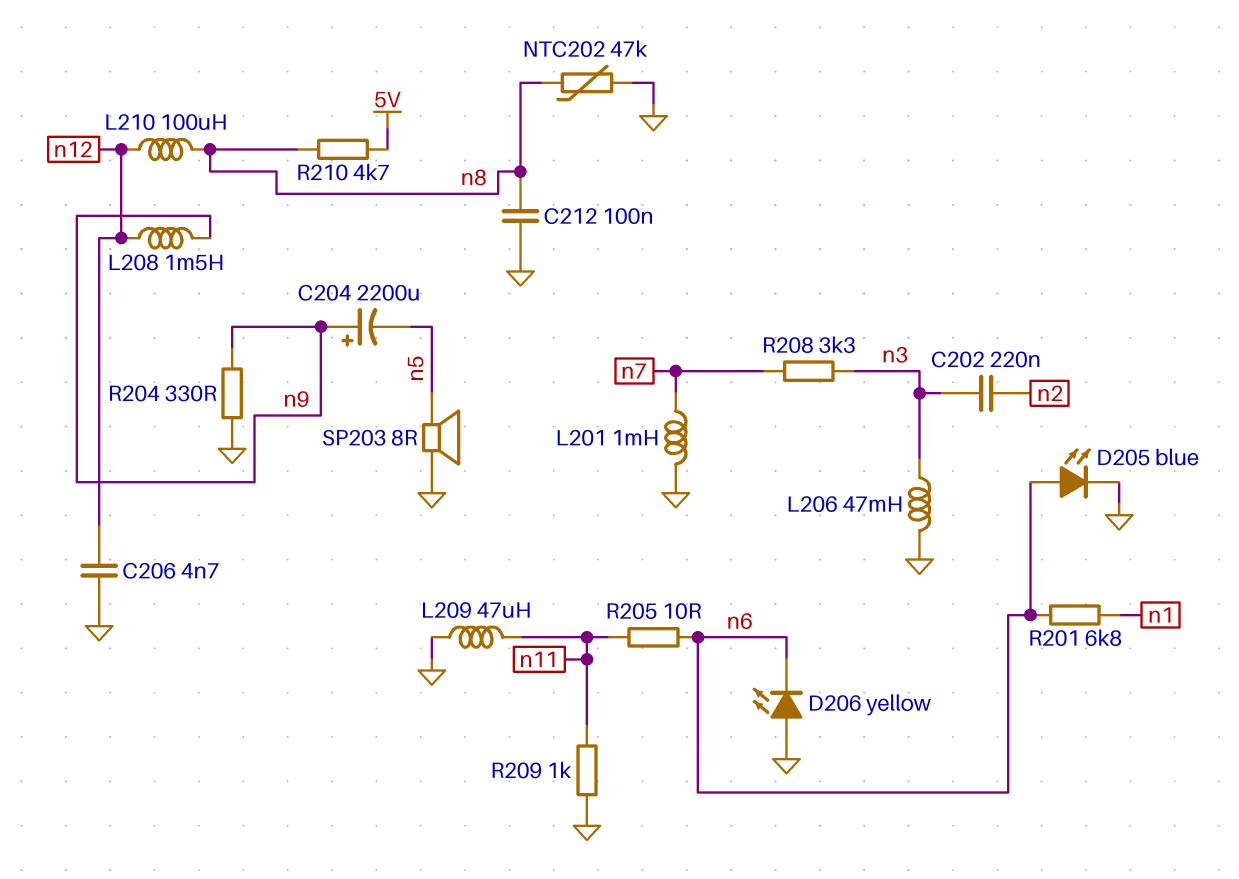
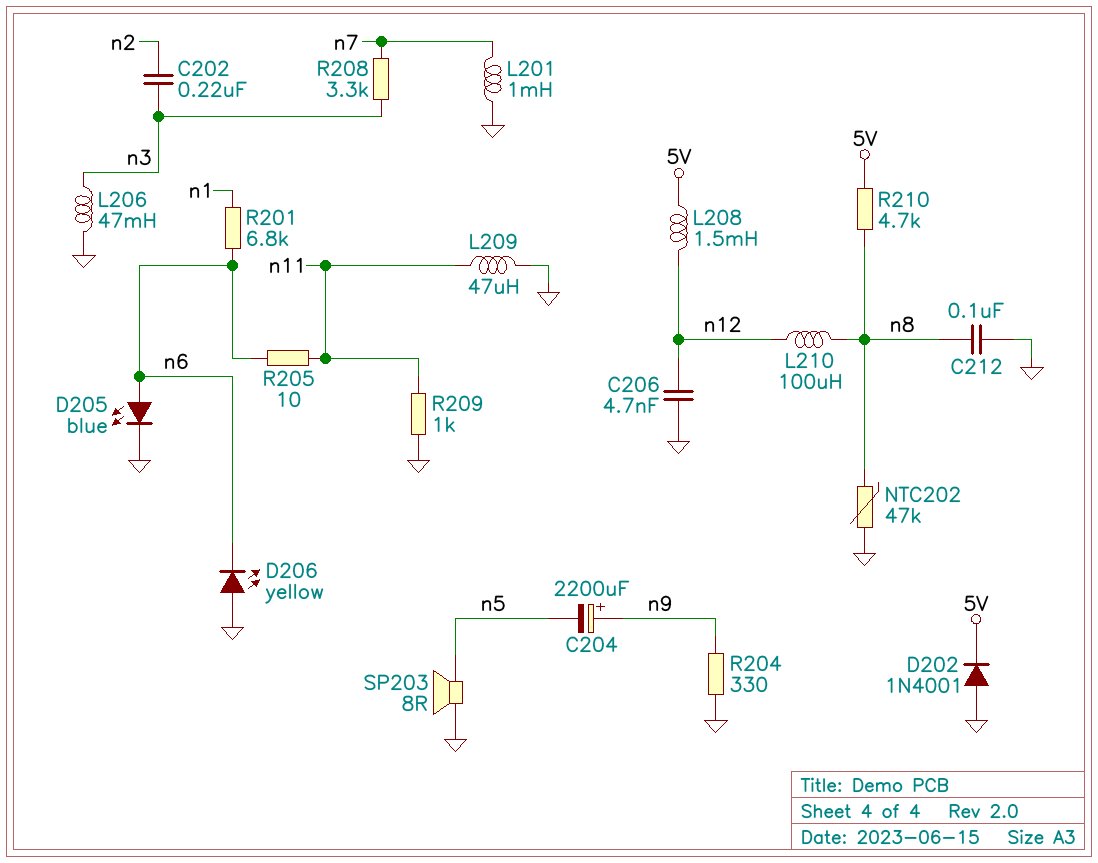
D202: none -> diode 1N4001 (A GND, K 5V)
L208: 1.5mH (n9, n12) -> 1.5mH (5V, n12)

